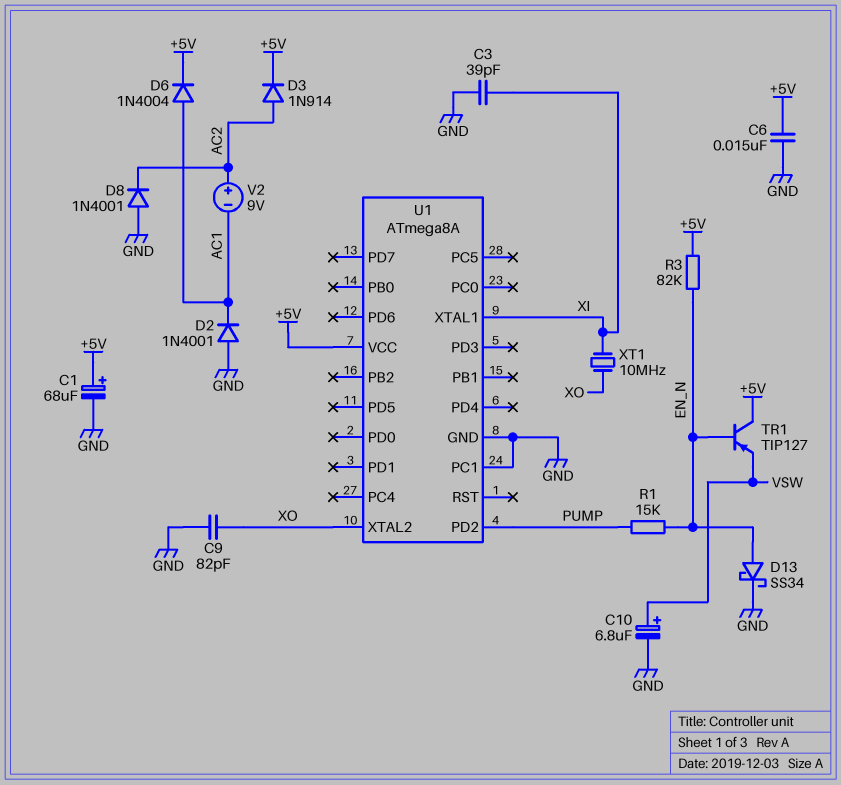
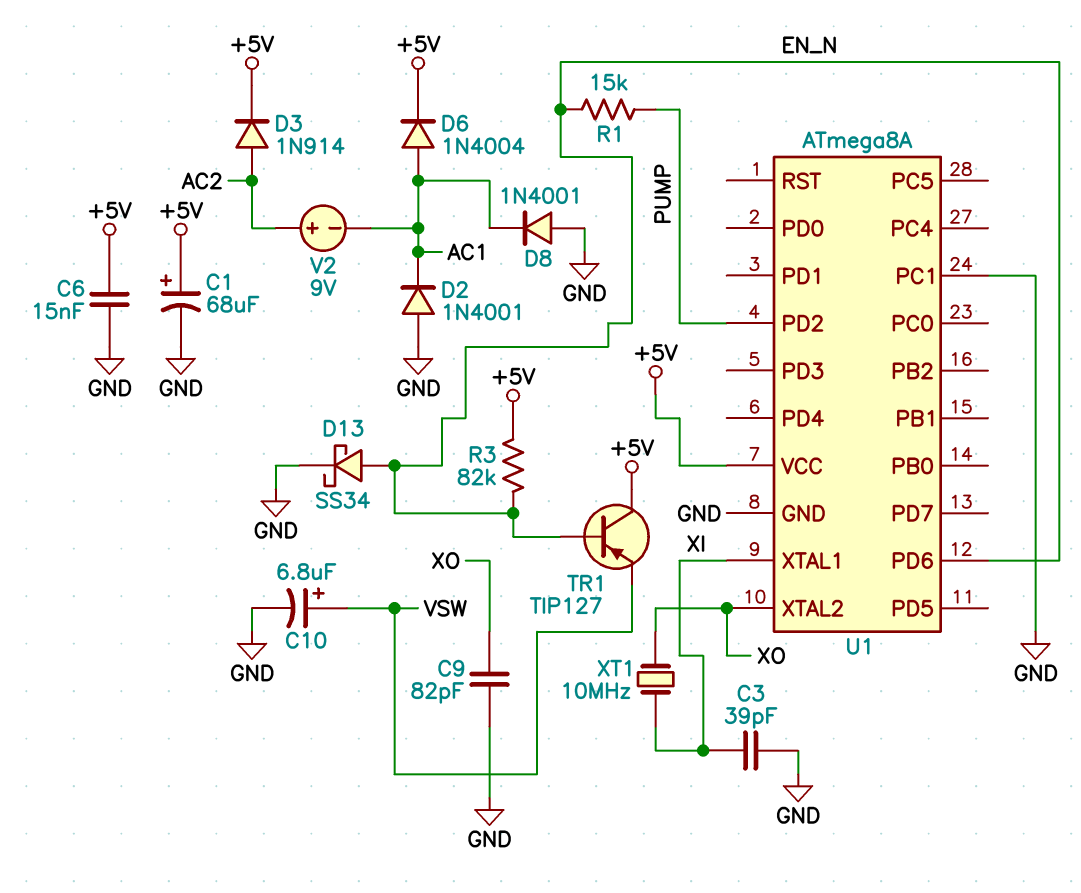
D8: diode 1N4001 (A GND, K AC2) -> diode 1N4001 (A GND, K AC1)
U1 pin PD6: none -> EN_N

